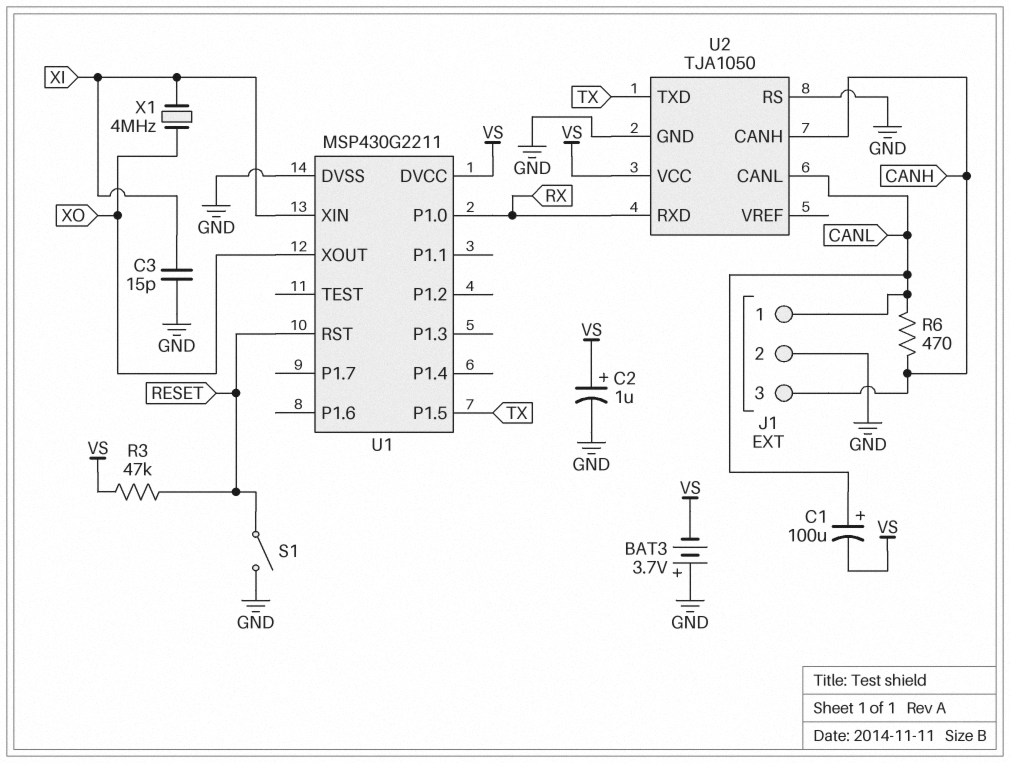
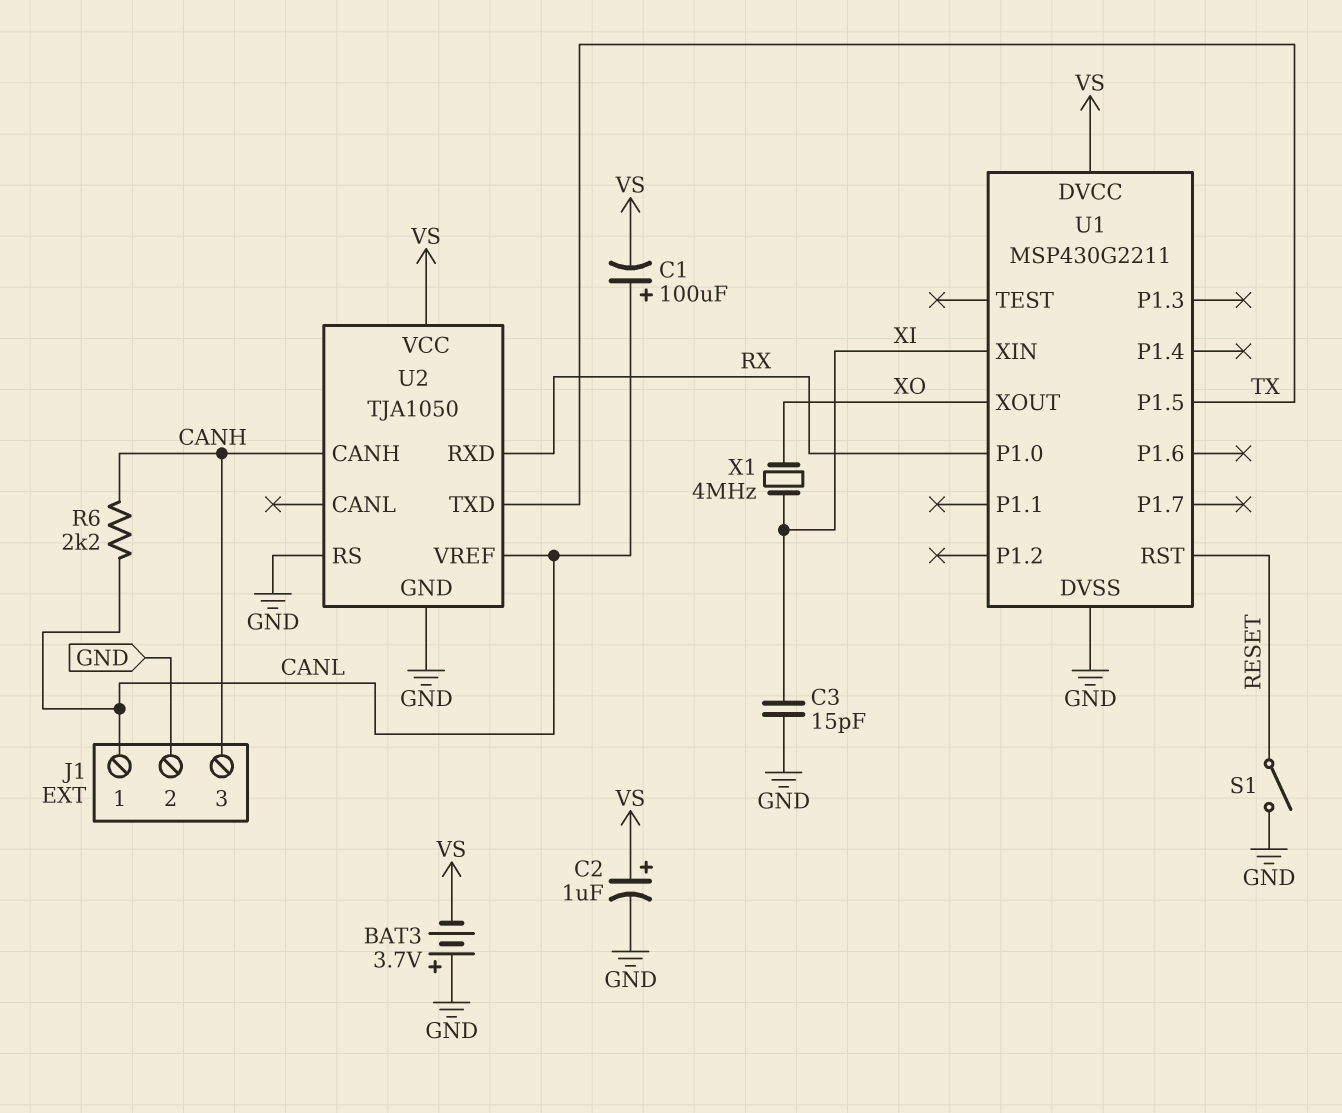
R3: 47k (RESET, VS) -> none
R6: 470 (CANH, CANL) -> 2.2k (CANH, CANL)
U2 pin CANL: CANL -> none
U2 pin VREF: none -> CANL

